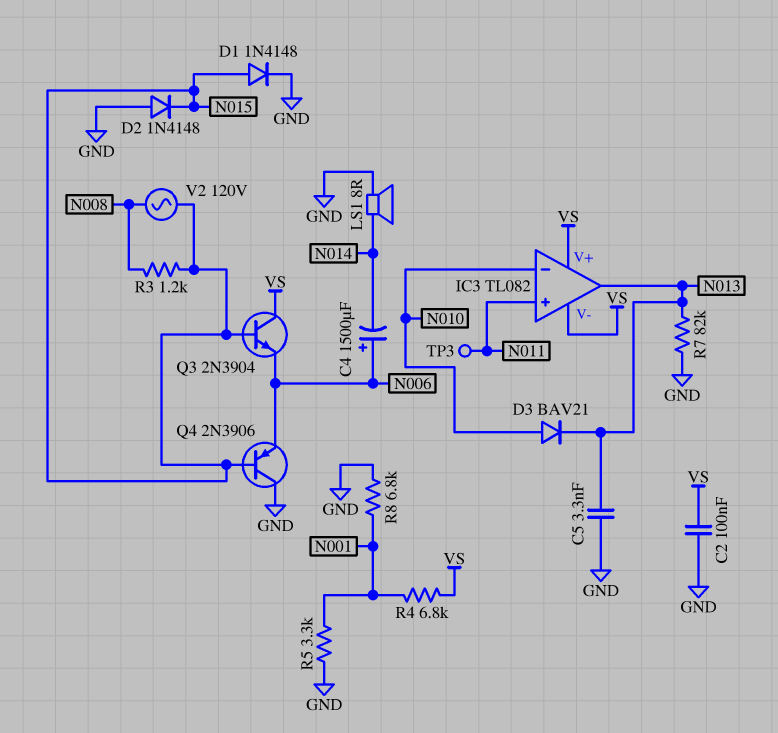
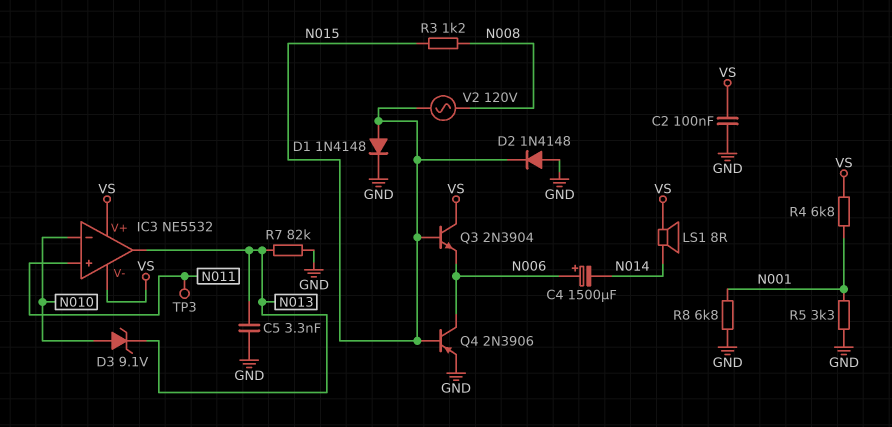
D3: diode BAV21 (A N010, K N013) -> zener 9.1V (A N010, K N013)
IC3: TL082 -> NE5532
LS1: speaker 8R (GND, N014) -> speaker 8R (N014, VS)
Q4: PNP 2N3906 (B N015, C GND, E N006) -> PNP 2N3906 (B N015, C N006, E GND)

